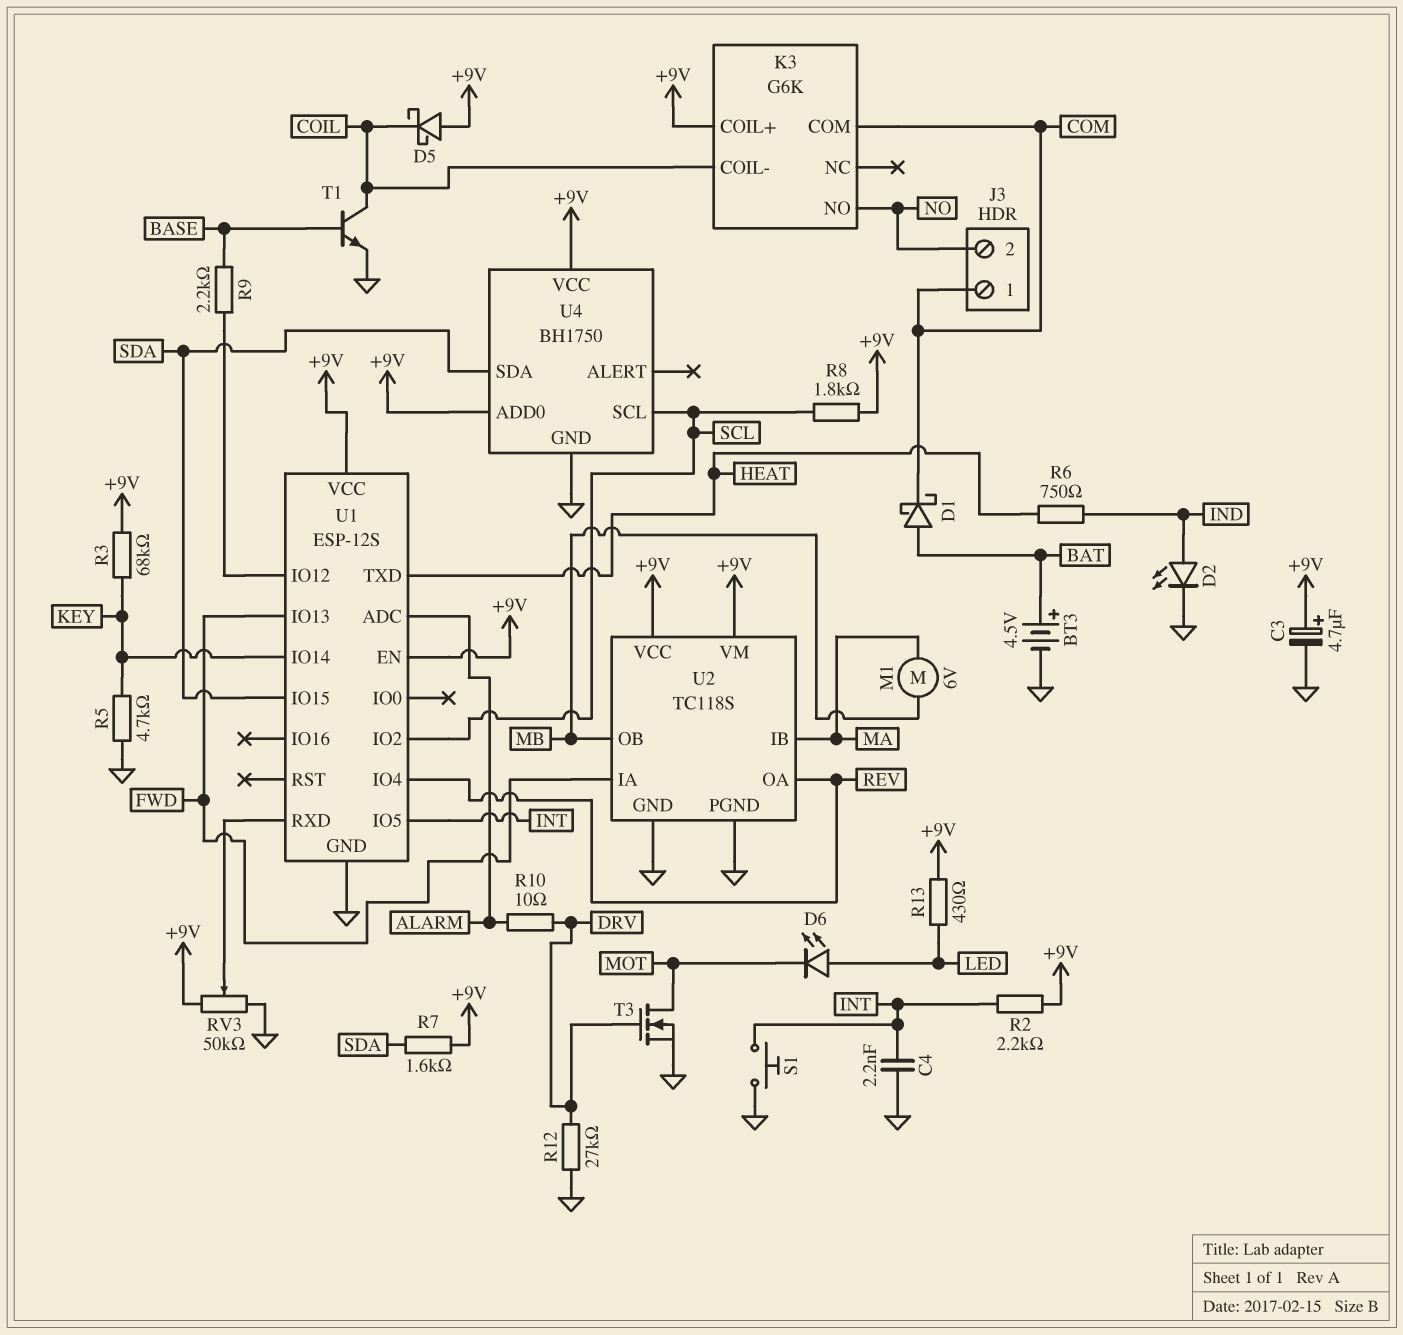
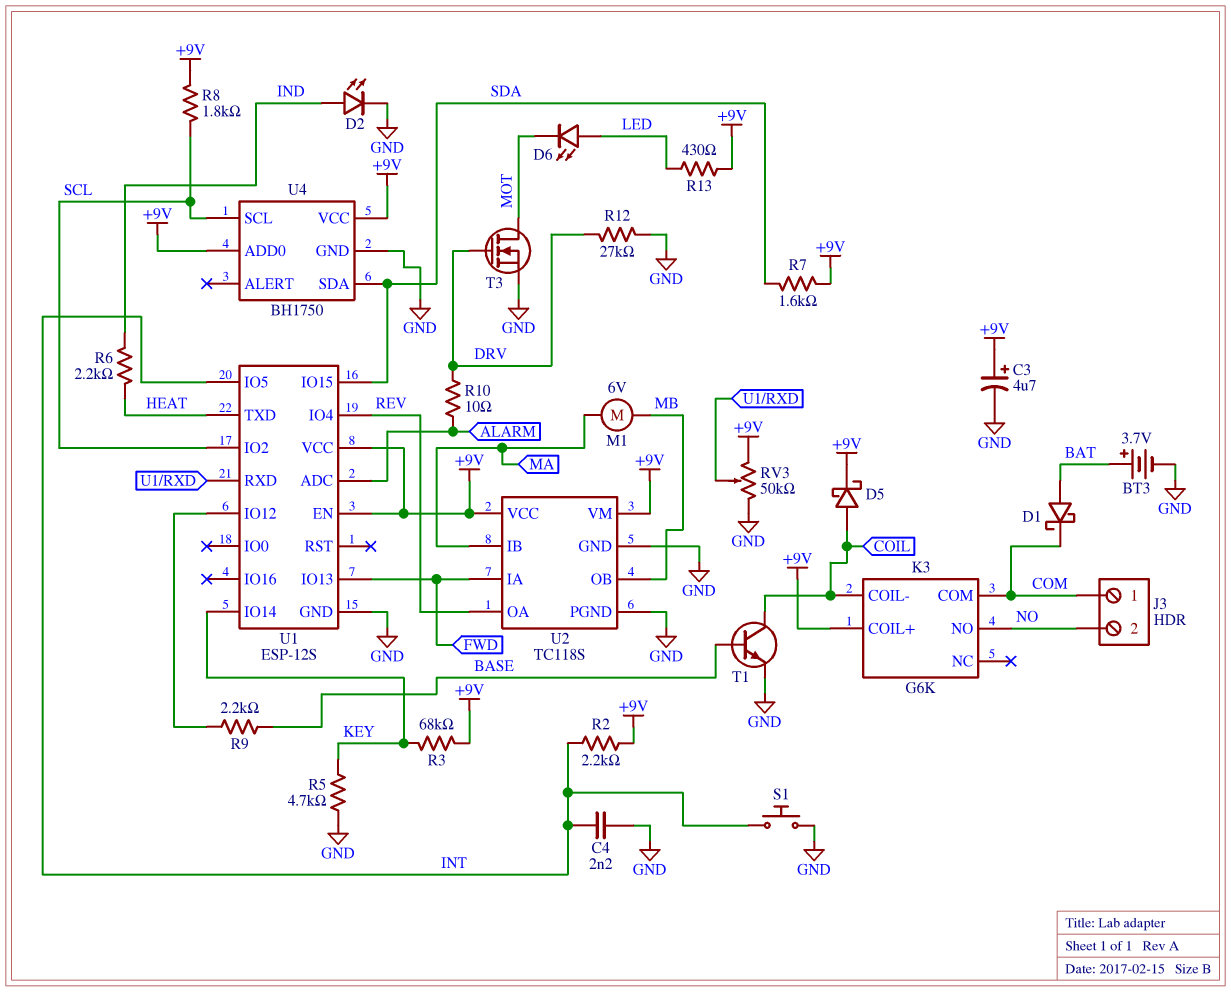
BT3: 4.5V (plus BAT, minus GND) -> 3.7V (plus BAT, minus GND)
D5: schottky (A +9V, K COIL) -> schottky (A COIL, K +9V)
R6: 750 (HEAT, IND) -> 2.2k (HEAT, IND)

